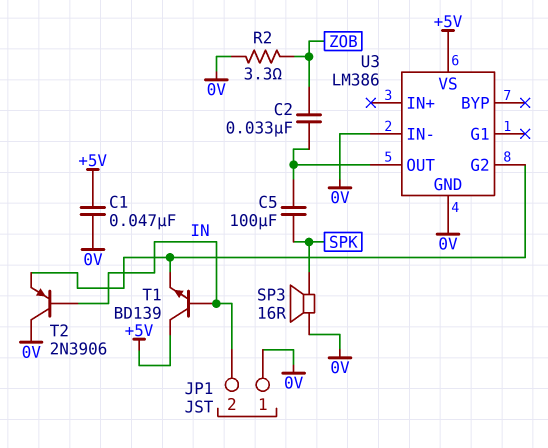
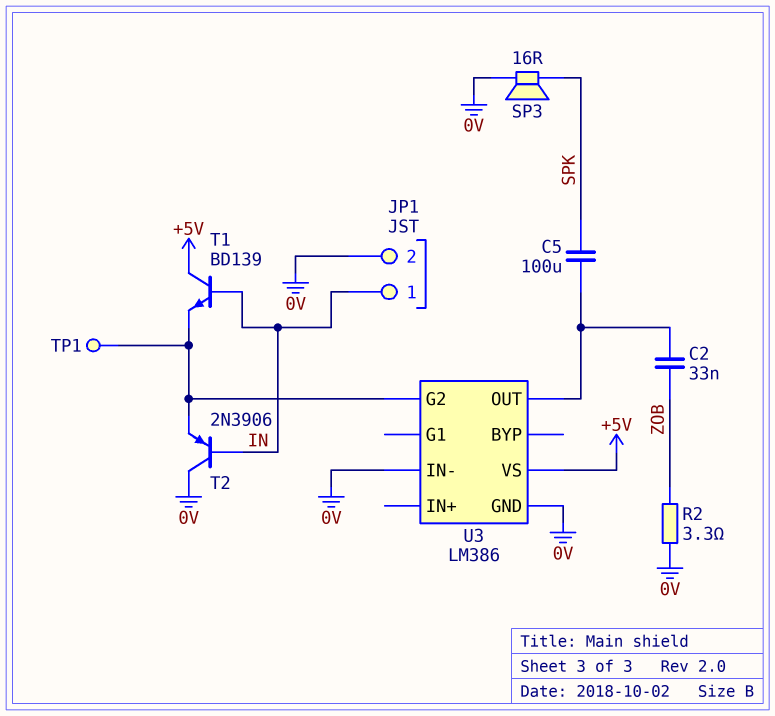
C1: 47nF (+5V, 0V) -> none
JP1 pin 1: 0V -> IN
JP1 pin 2: IN -> 0V
TP1: none -> test point (U3/G2)

